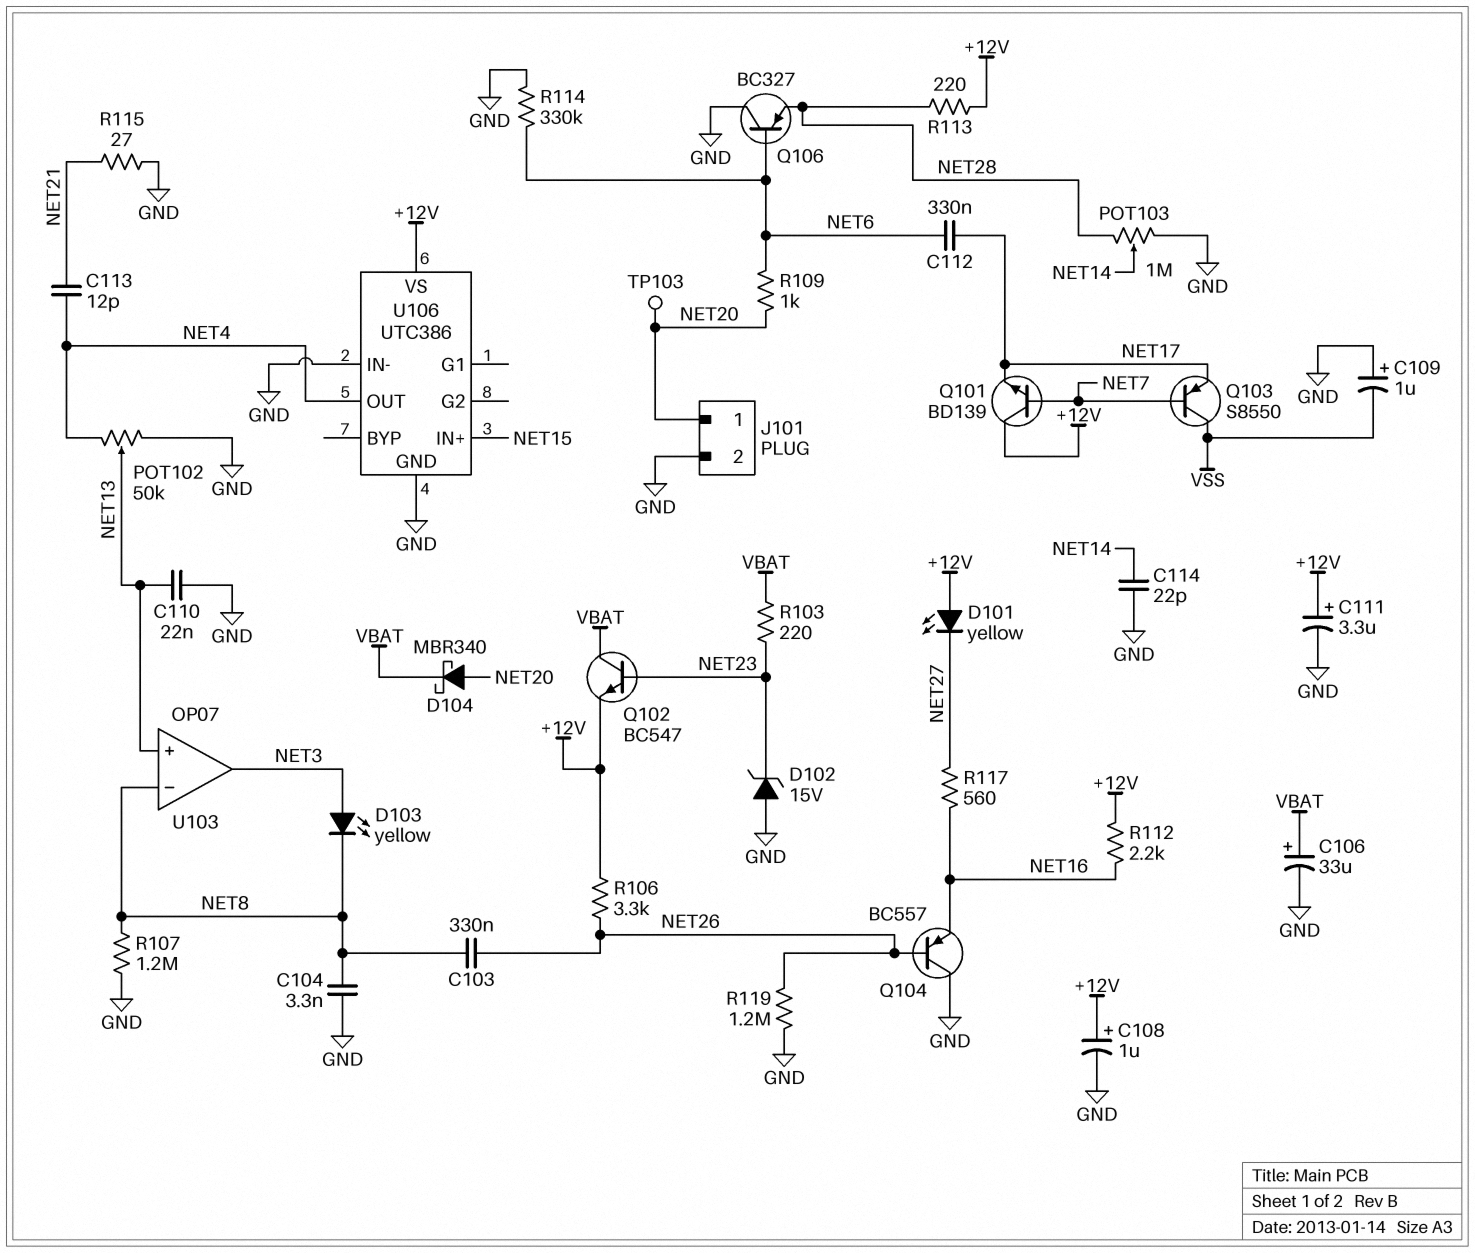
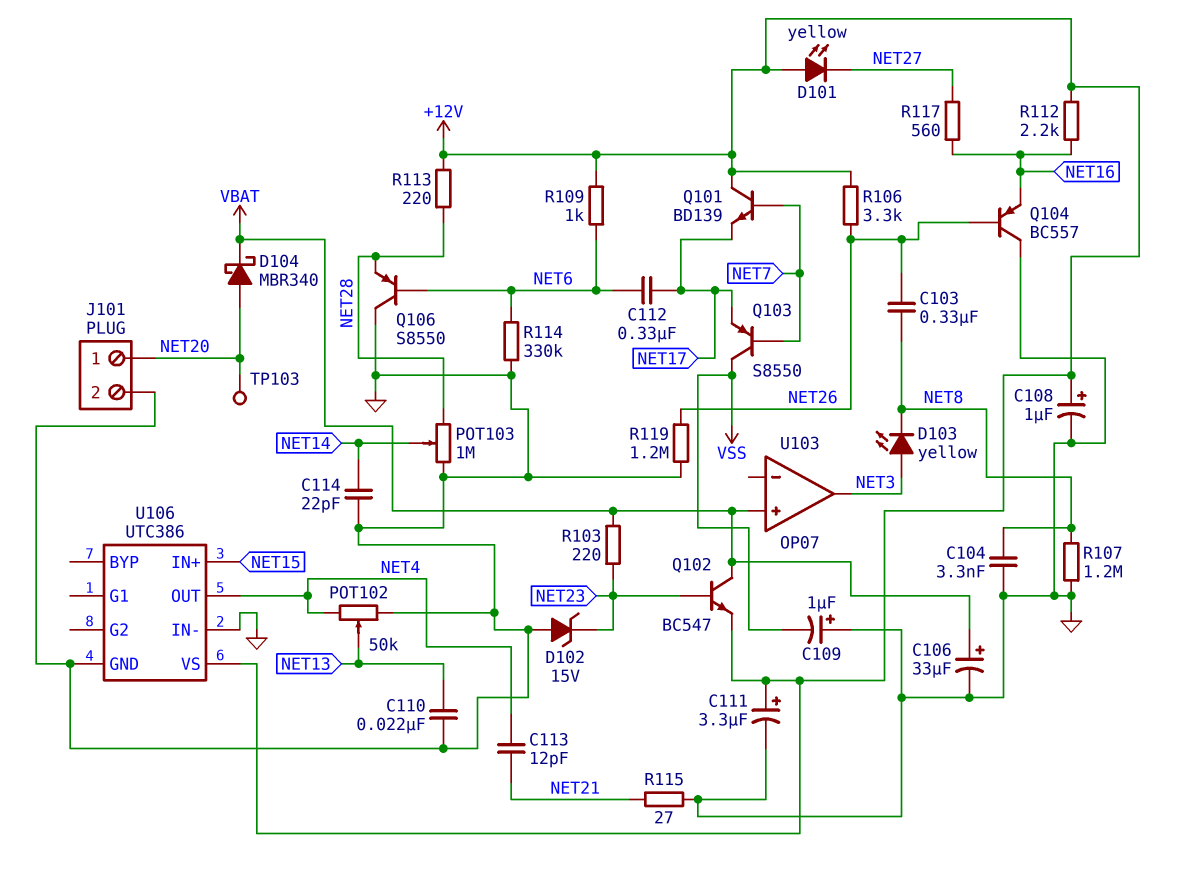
Q106: PNP BC327 (B NET6, C GND, E NET28) -> PNP S8550 (B NET6, C GND, E NET28)
R109: 1k (NET6, NET20) -> 1k (+12V, NET6)
U103 pin in+: NET13 -> VBAT
U103 pin in-: NET8 -> none

